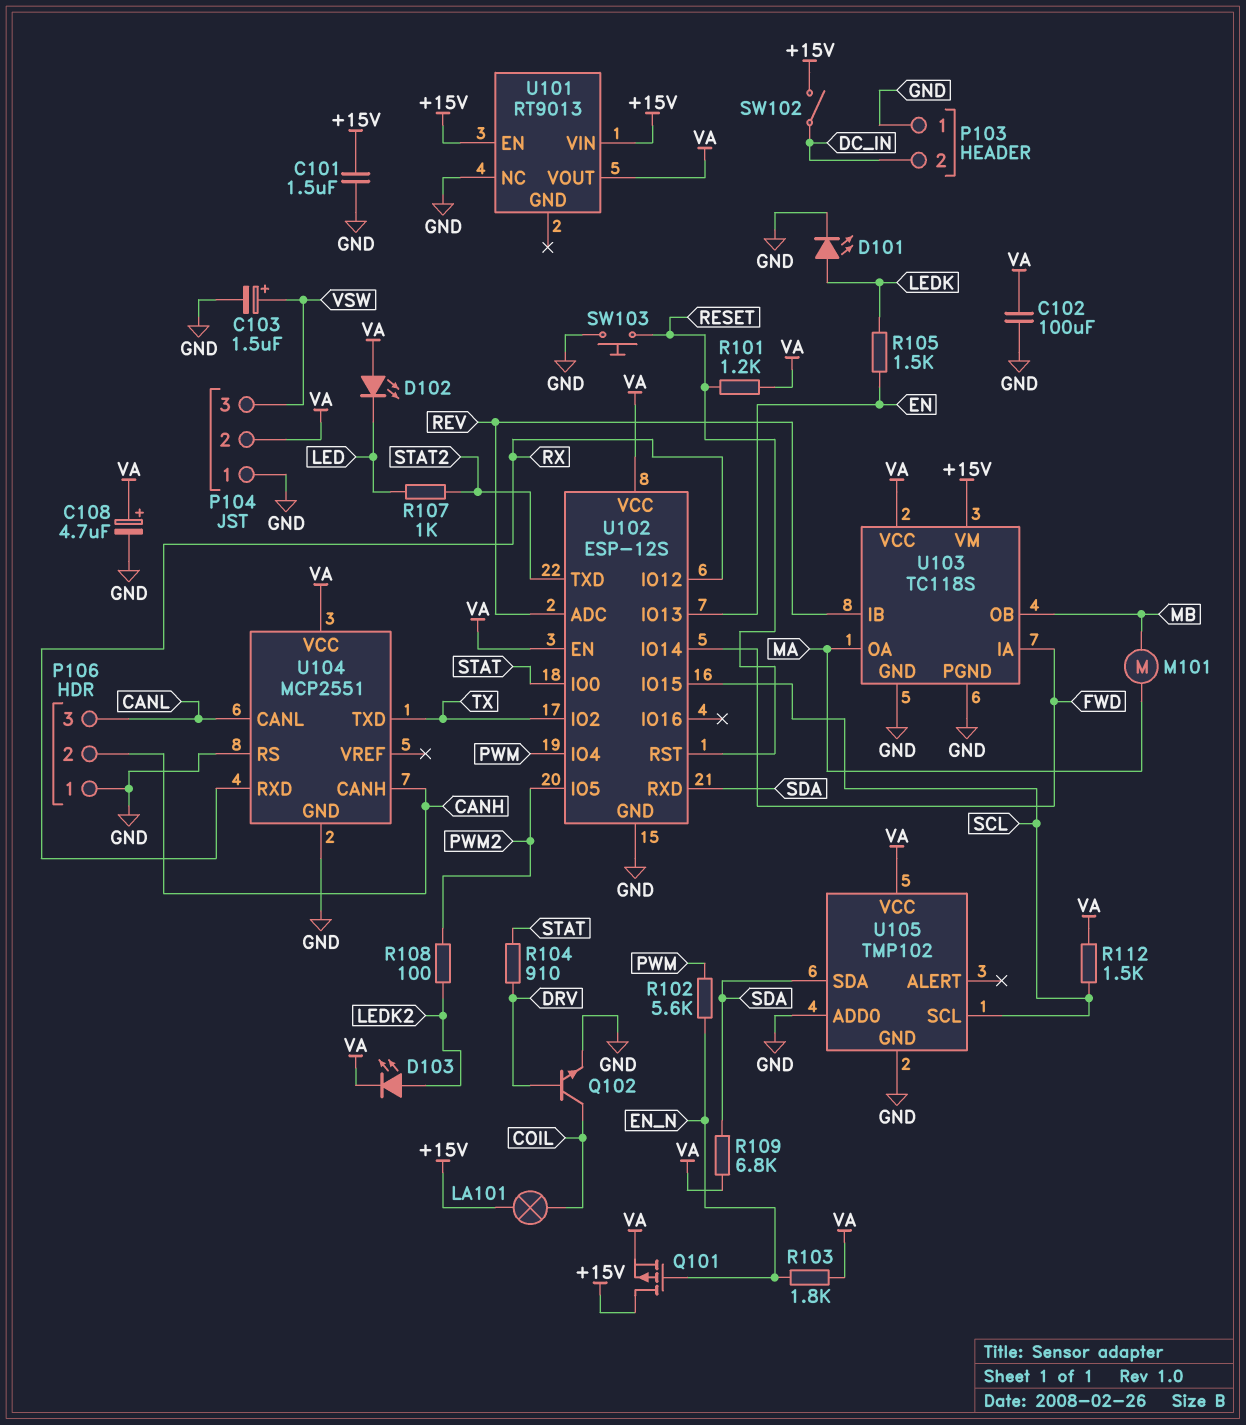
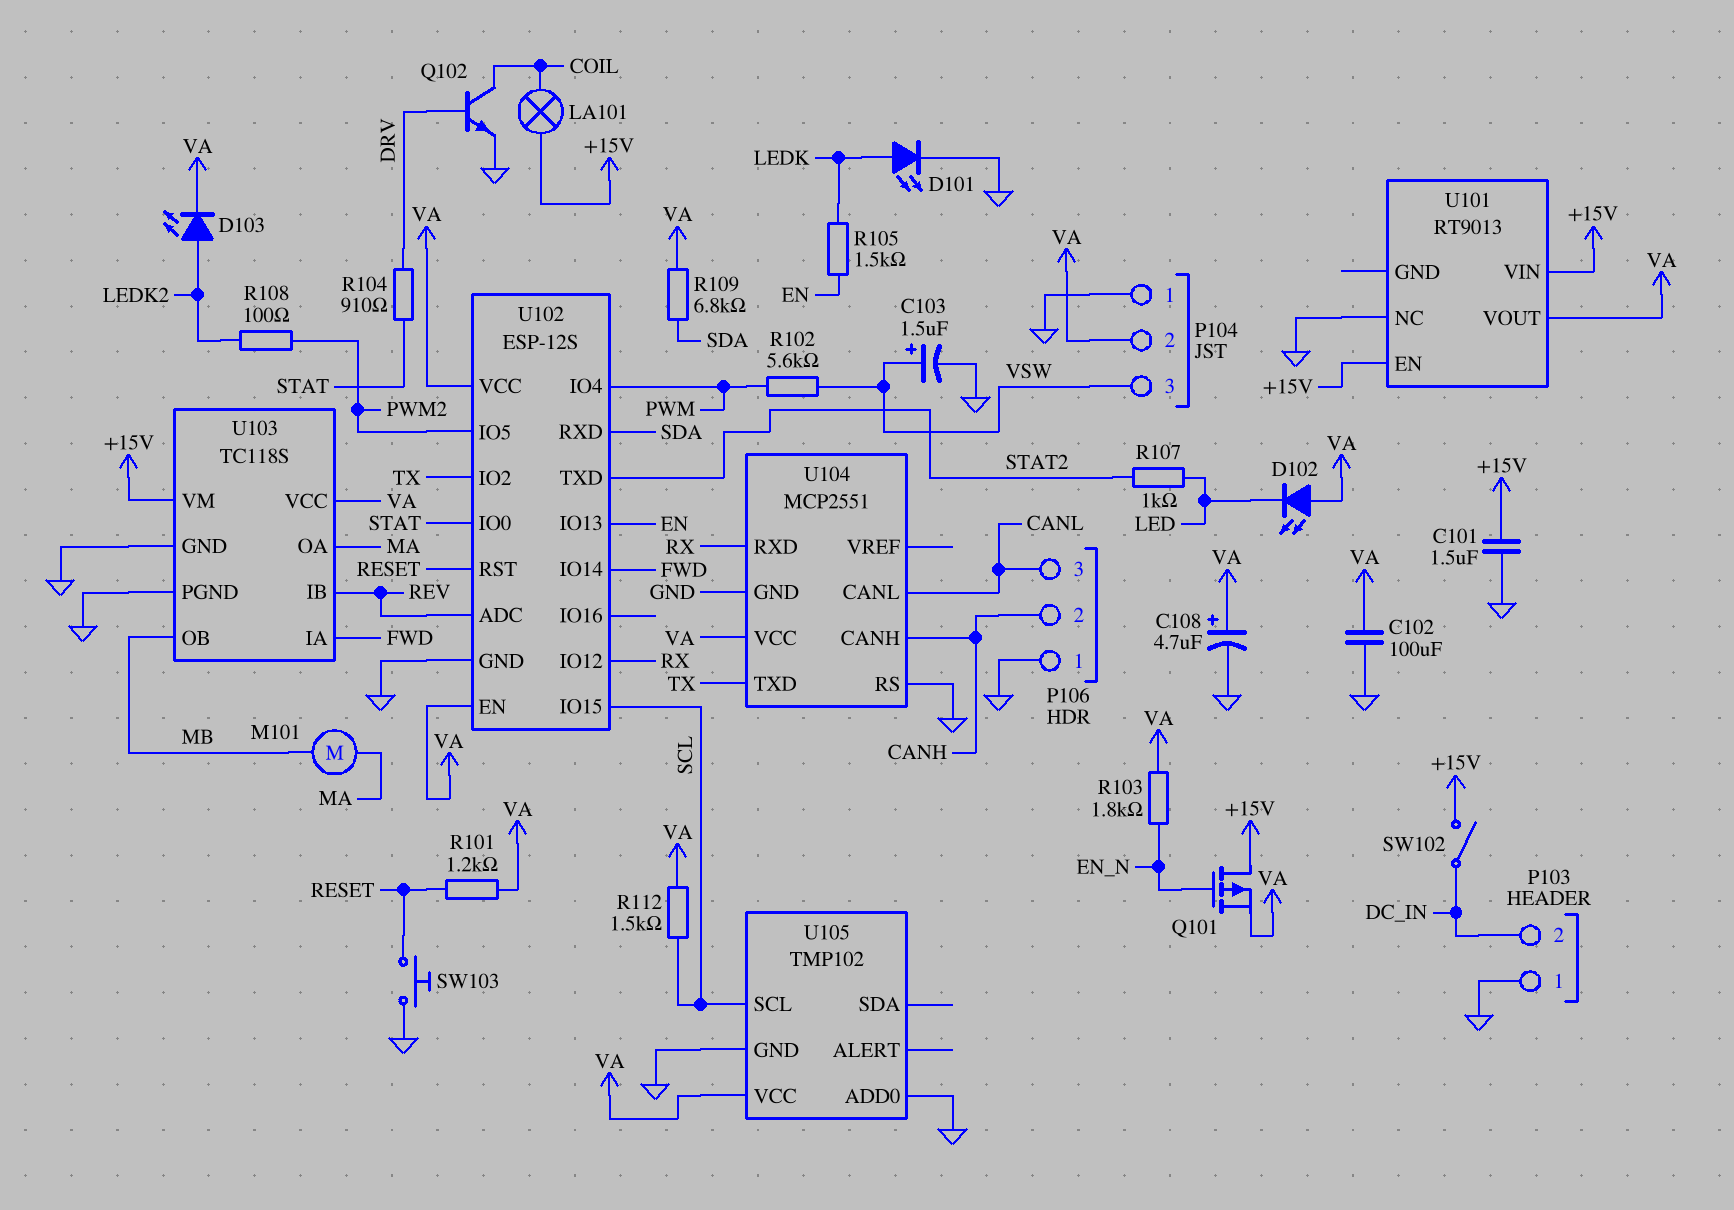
R102: 5.6k (EN_N, PWM) -> 5.6k (PWM, VSW)
U105 pin SDA: SDA -> none

